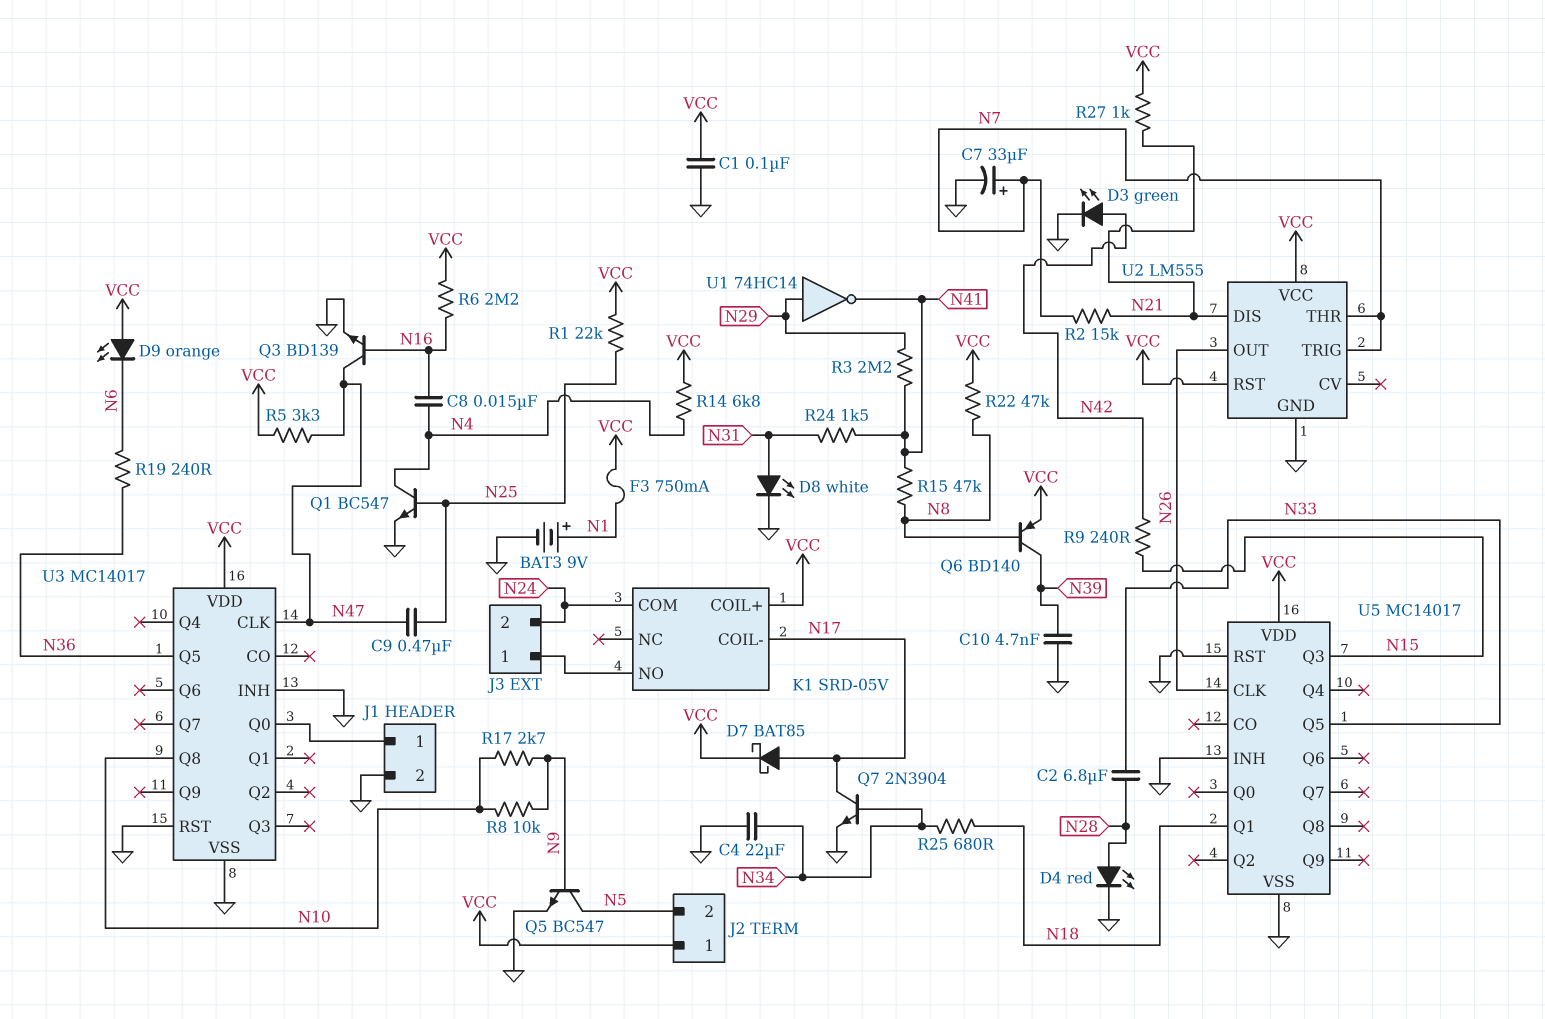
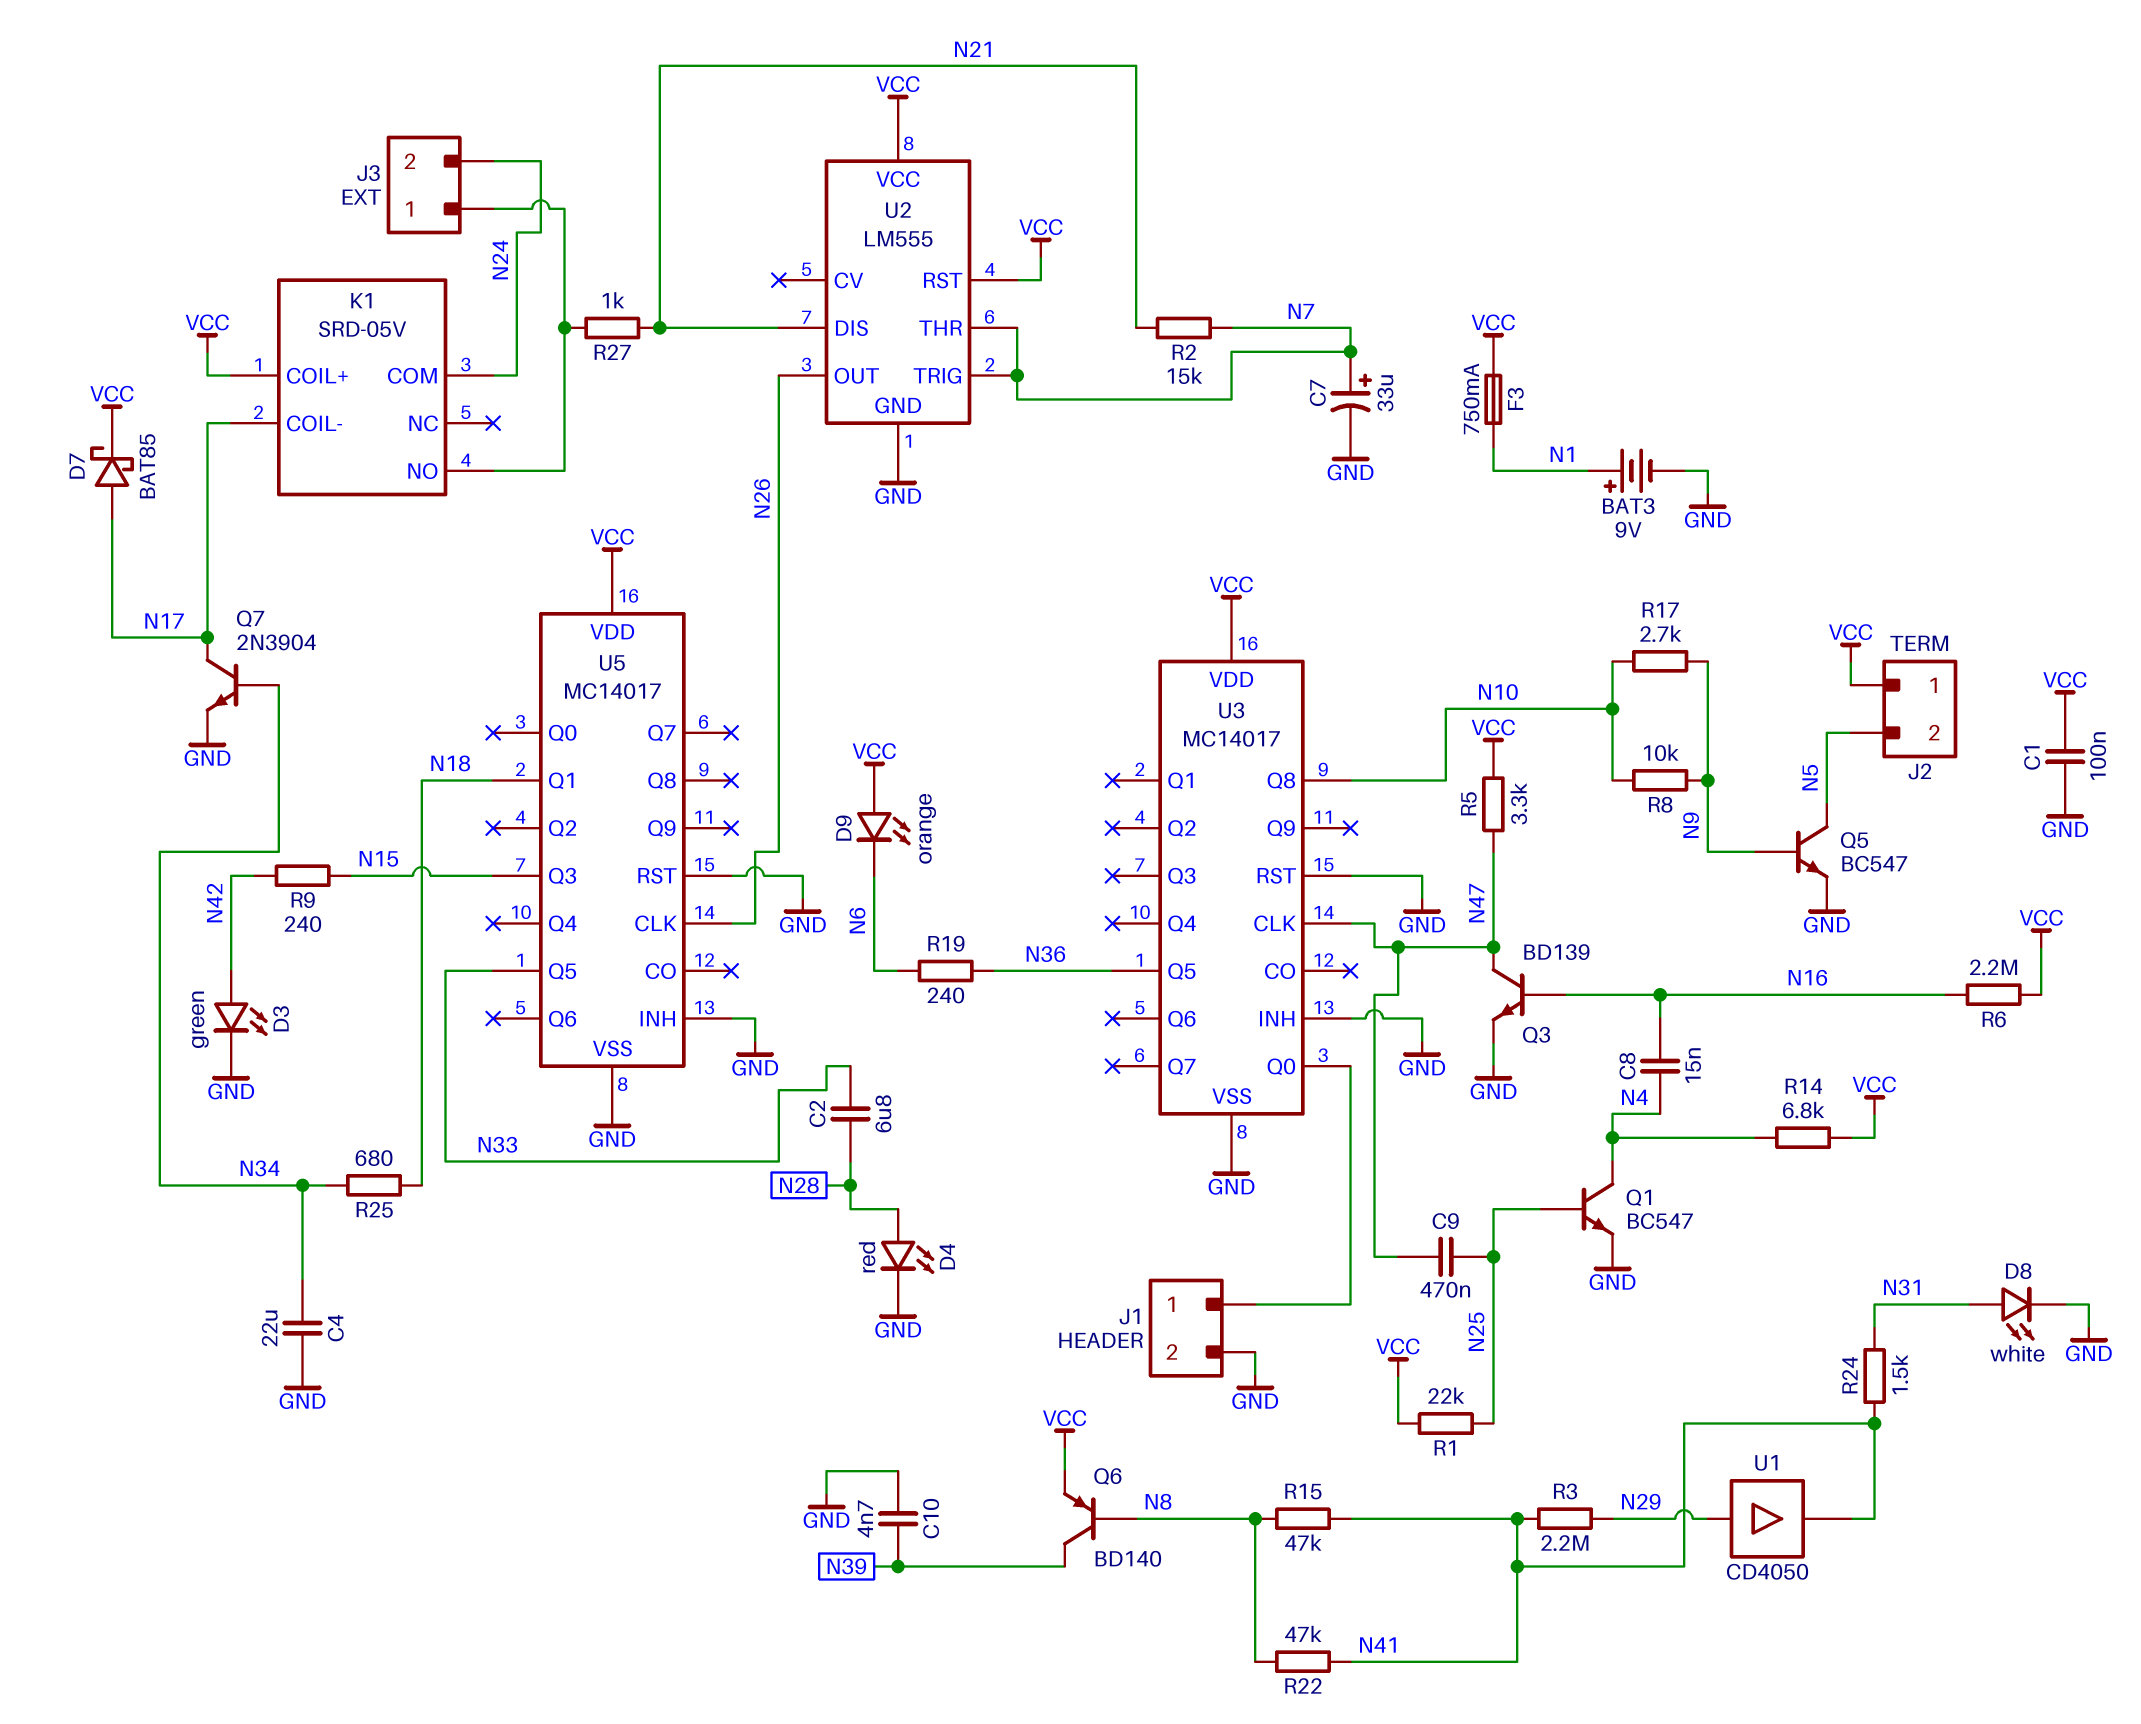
R22: 47k (N8, VCC) -> 47k (N8, N41)
R27: 1k (N21, VCC) -> 1k (J3/1, N21)
U1: NOT 74HC14 (in N29, out N41) -> buffer CD4050 (in N29, out N41)

